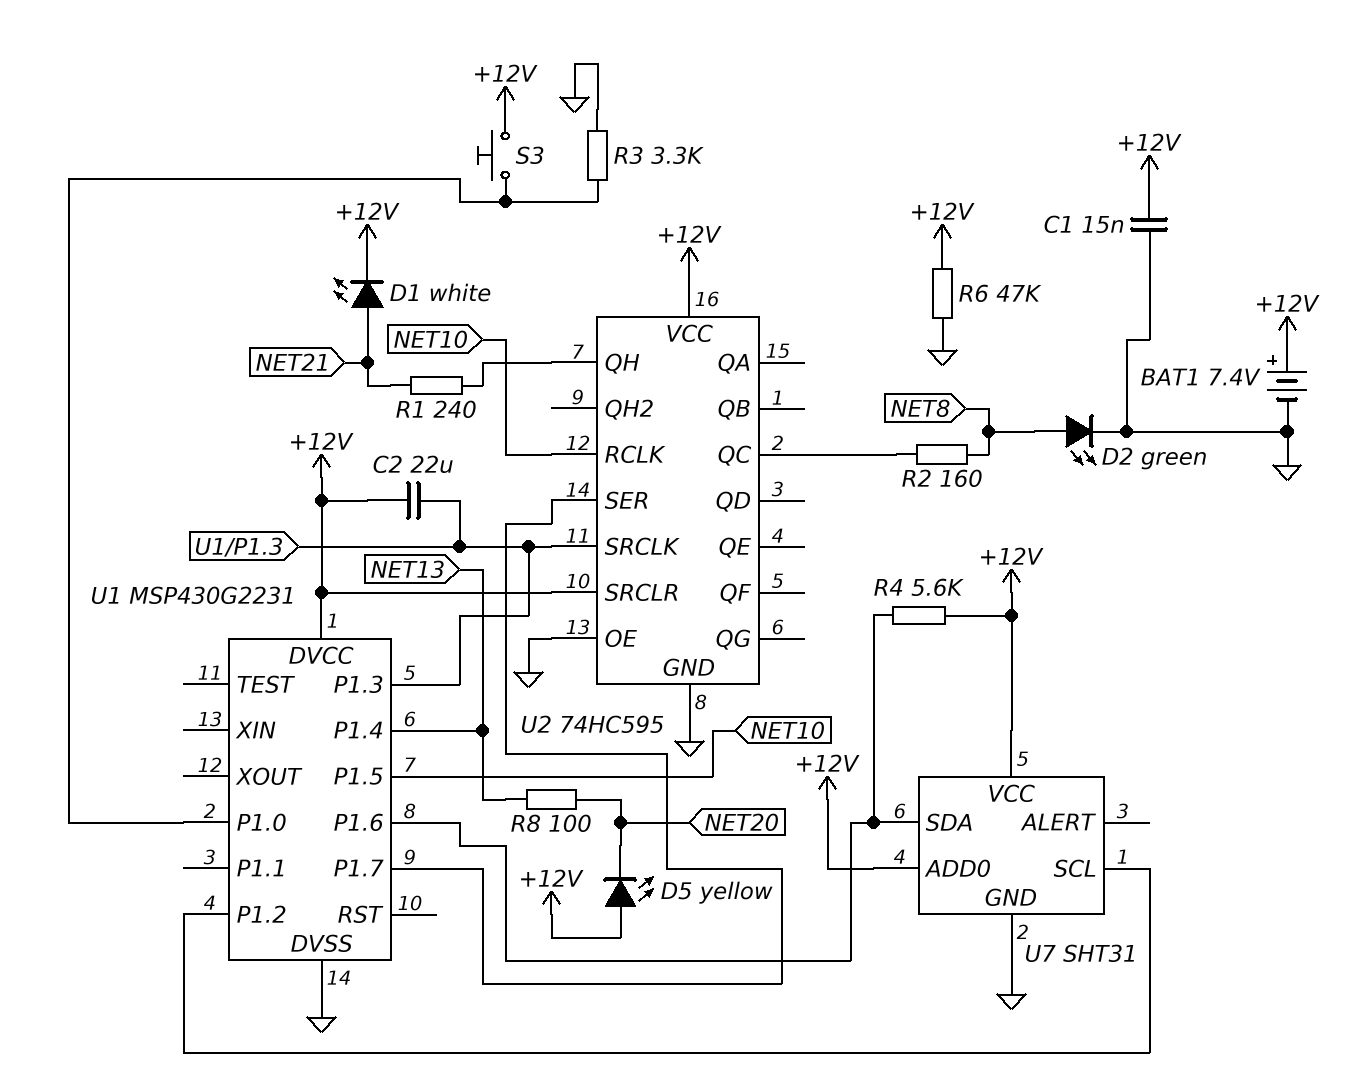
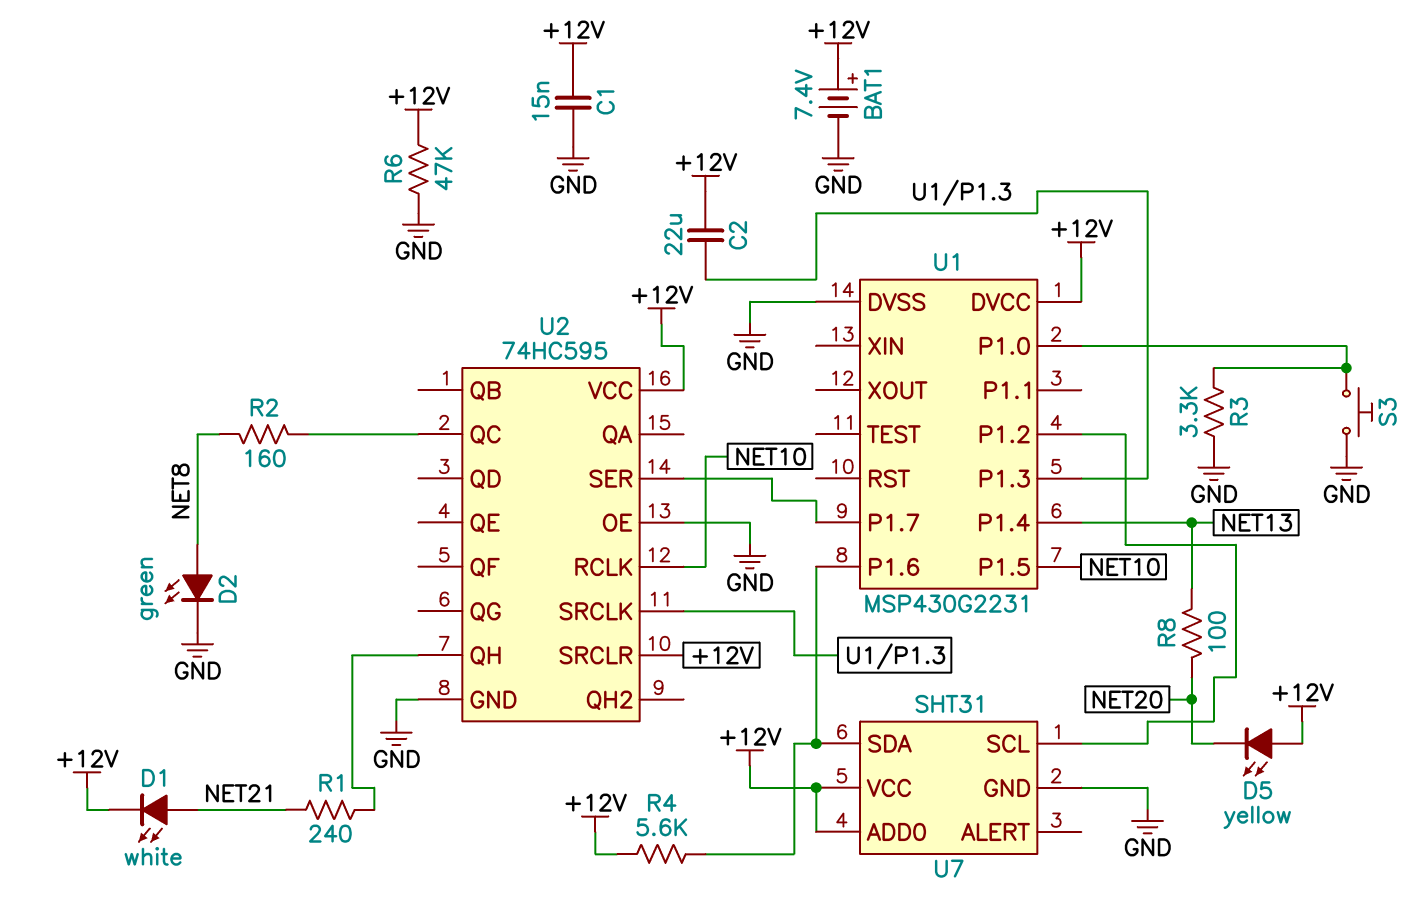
S3: button (+12V, U1/P1.0) -> button (GND, U1/P1.0)

